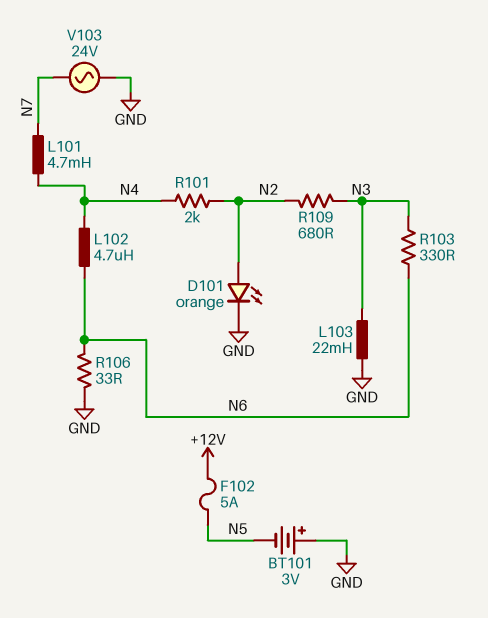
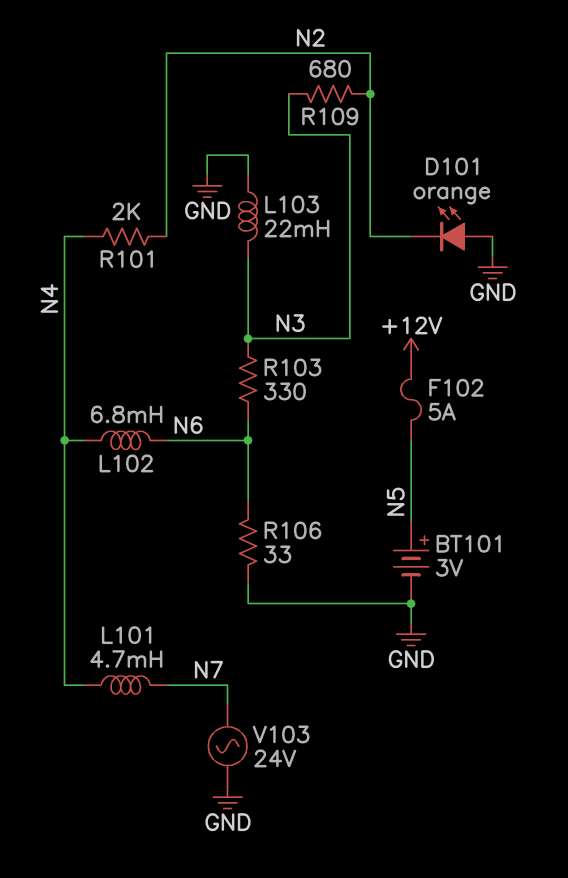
BT101: 3V (plus GND, minus N5) -> 3V (plus N5, minus GND)
D101: LED orange (A N2, K GND) -> LED orange (A GND, K N2)
L102: 4.7uH (N4, N6) -> 6.8mH (N4, N6)

